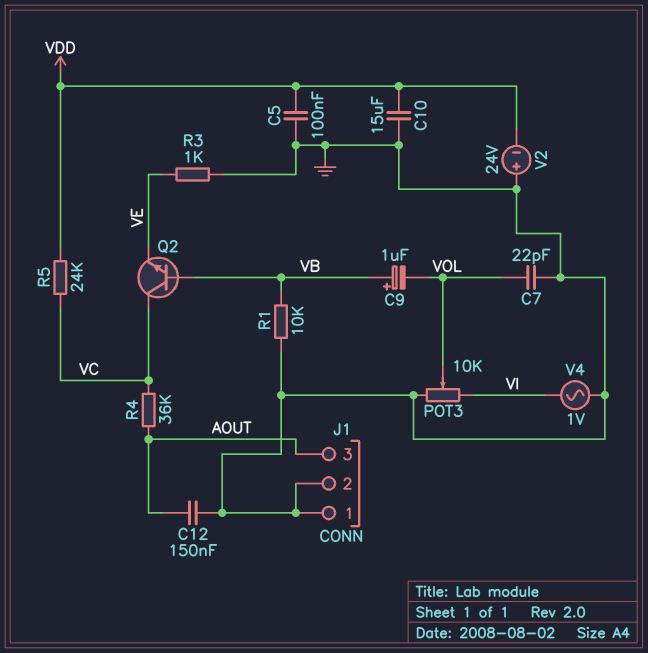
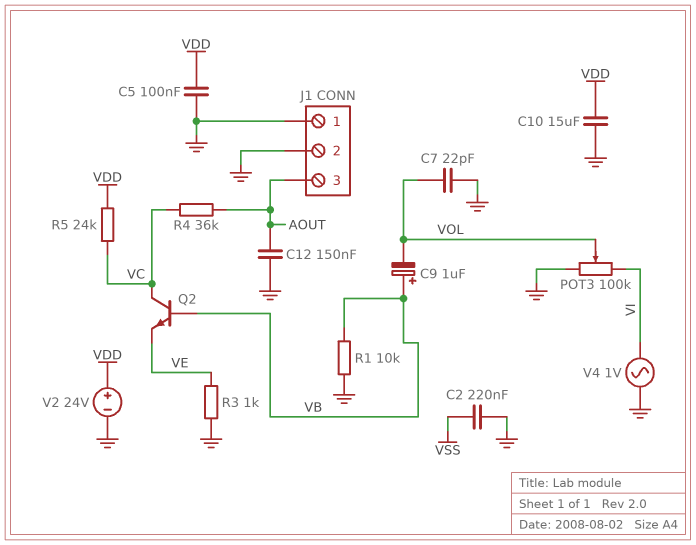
C2: none -> 220nF (GND, VSS)
POT3: 10k (GND, VI, wiper VOL) -> 100k (GND, VI, wiper VOL)
V2: 24V (plus GND, minus VDD) -> 24V (plus VDD, minus GND)

